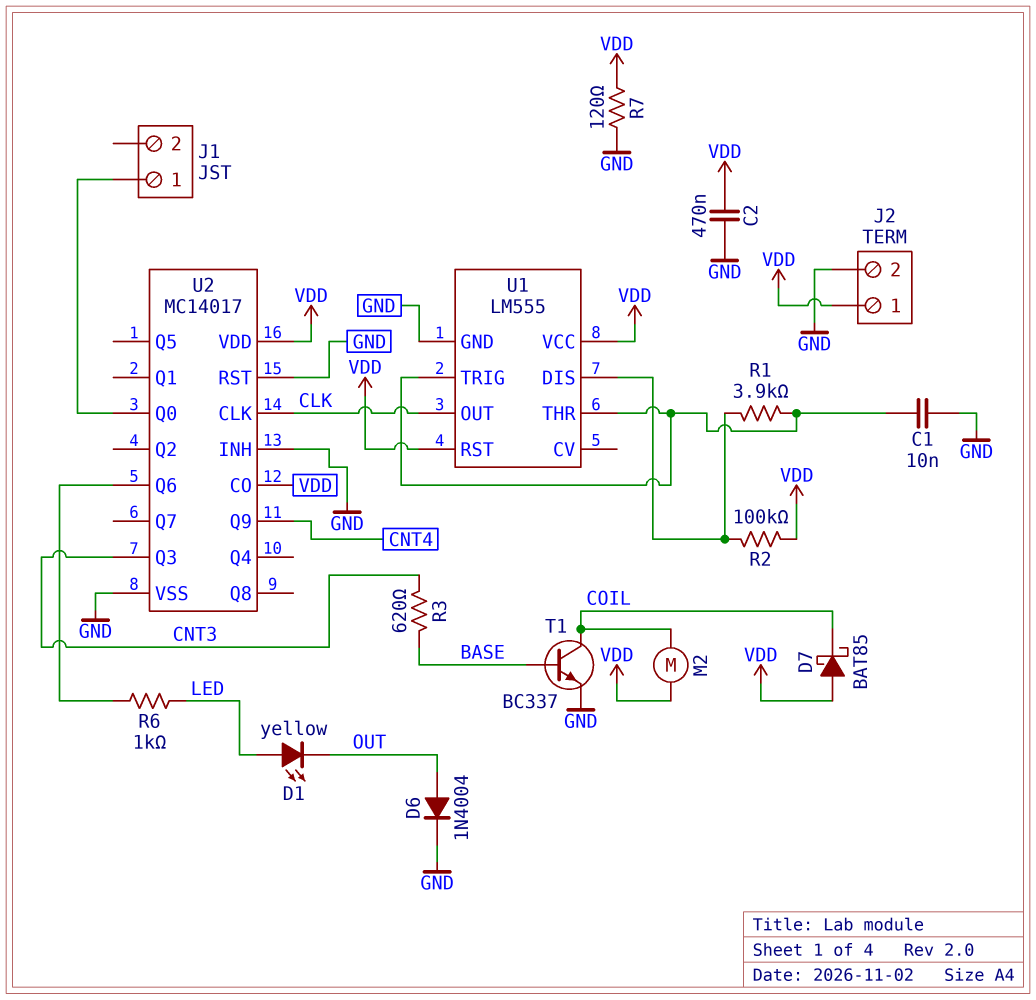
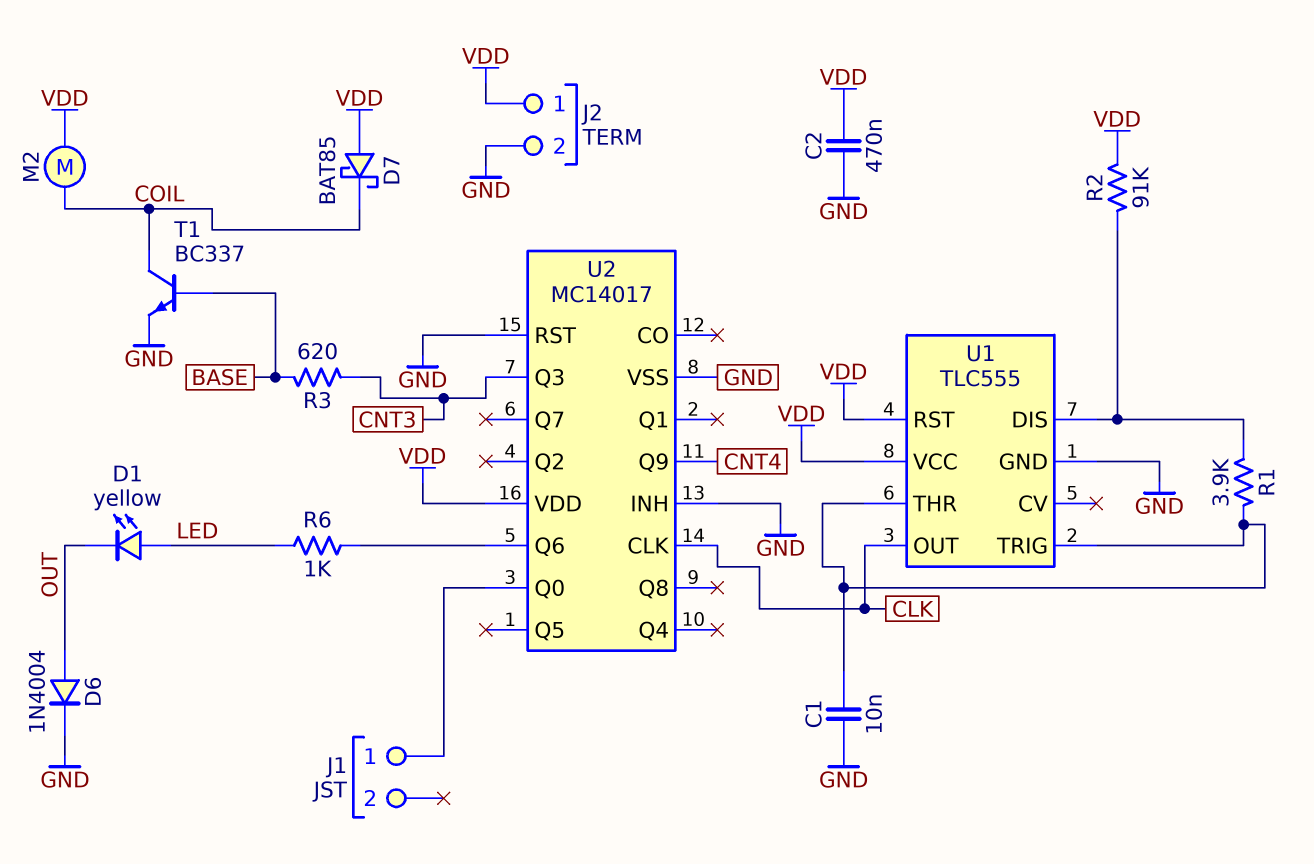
R2: 100k (U1/DIS, VDD) -> 91k (U1/DIS, VDD)
R7: 120 (GND, VDD) -> none
U1: LM555 -> TLC555
U2 pin CO: VDD -> none

